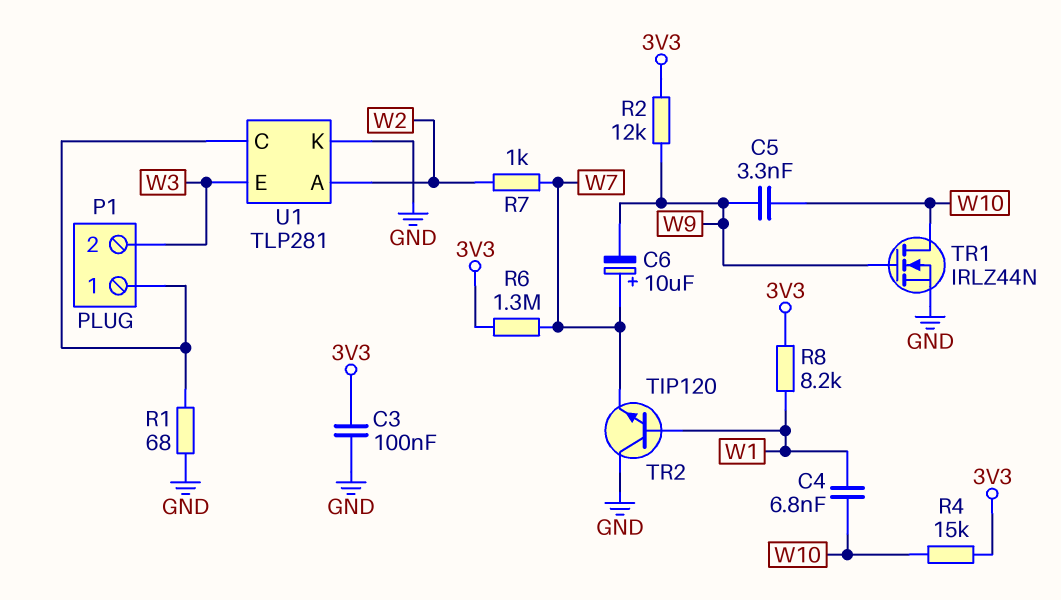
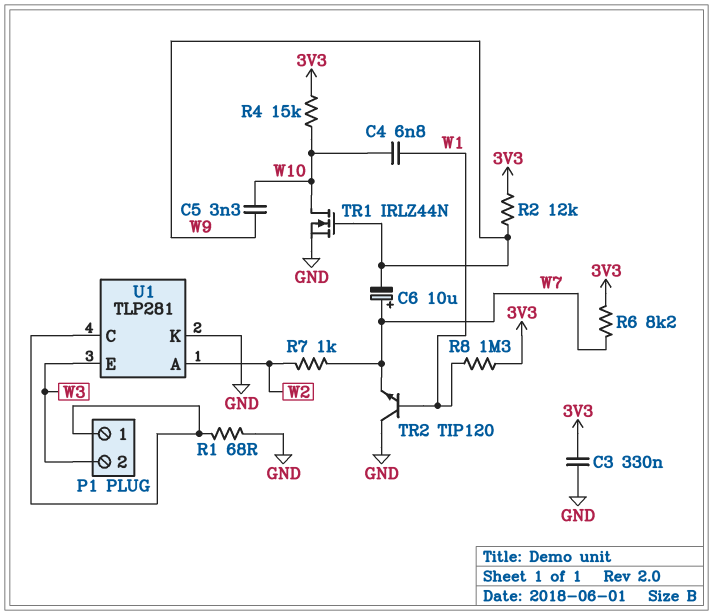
C3: 100nF (3V3, GND) -> 330nF (3V3, GND)
R6: 1.3M (3V3, W7) -> 8.2k (3V3, W7)
R8: 8.2k (3V3, W1) -> 1.3M (3V3, W1)

